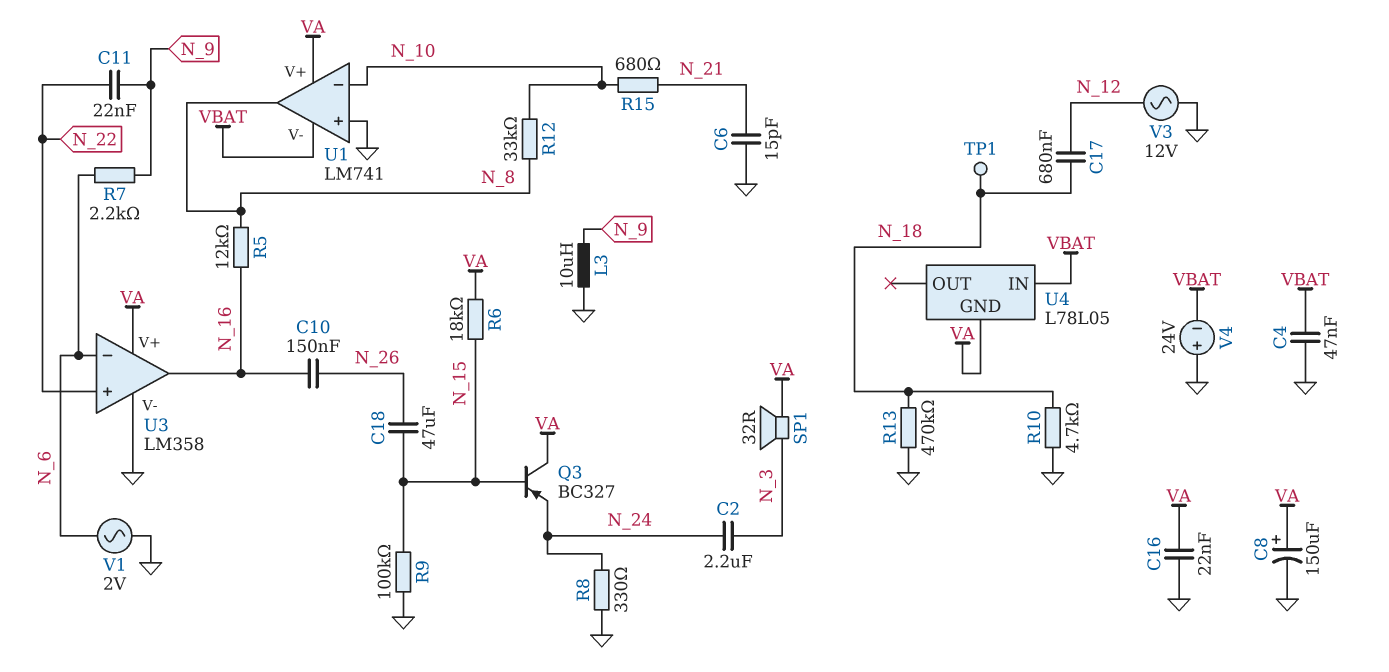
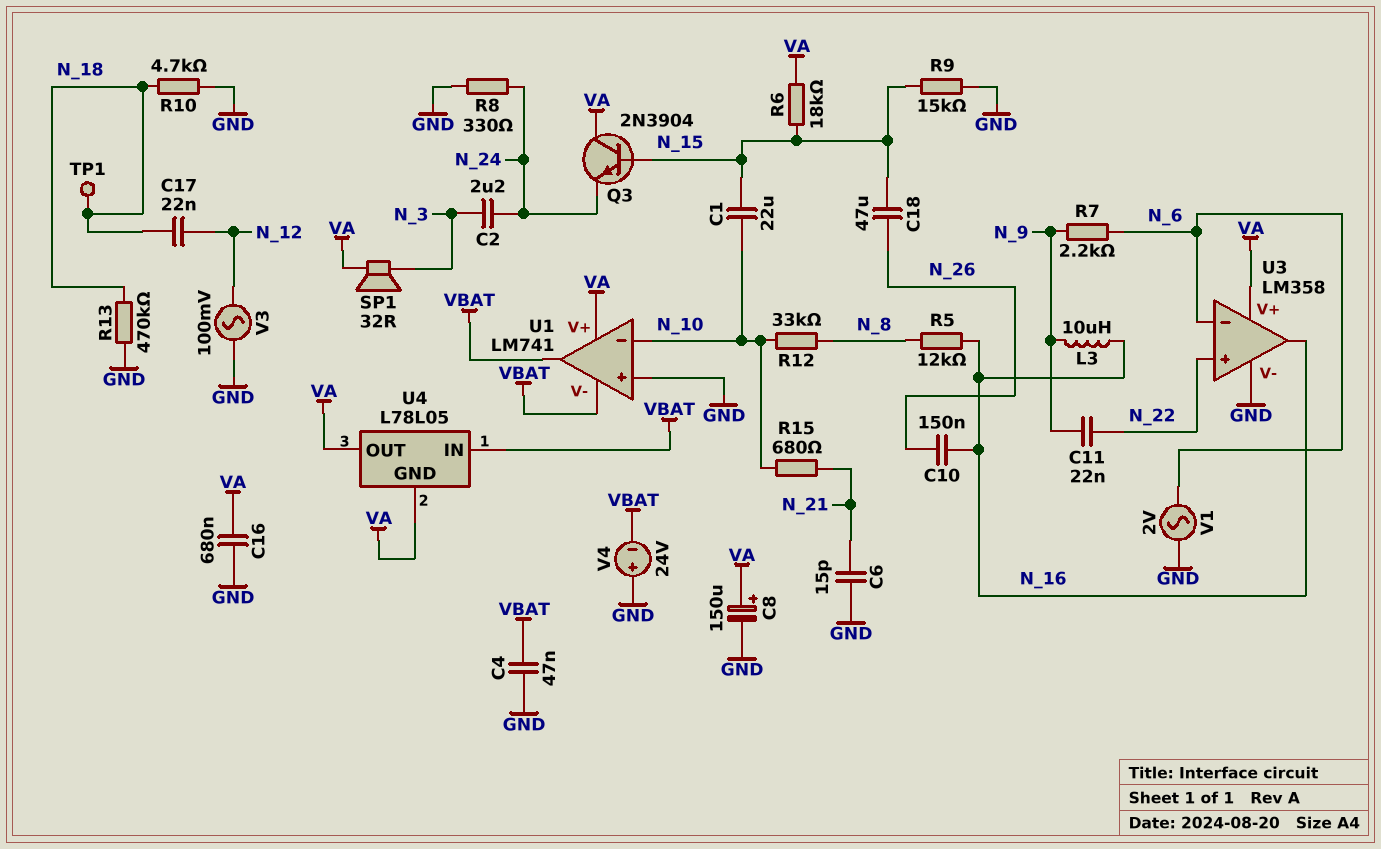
C1: none -> 22uF (N_10, N_15)
C16: 22nF (GND, VA) -> 680nF (GND, VA)
C17: 680nF (N_12, N_18) -> 22nF (N_12, N_18)
L3: 10uH (GND, N_9) -> 10uH (N_9, N_16)
Q3: PNP BC327 (B N_15, C VA, E N_24) -> NPN 2N3904 (B N_15, C VA, E N_24)
R9: 100k (GND, N_15) -> 15k (GND, N_15)
U1 pin out: N_8 -> VBAT
U4 pin OUT: none -> VA
V3: AC 12V (GND, N_12) -> AC 100mV (GND, N_12)

